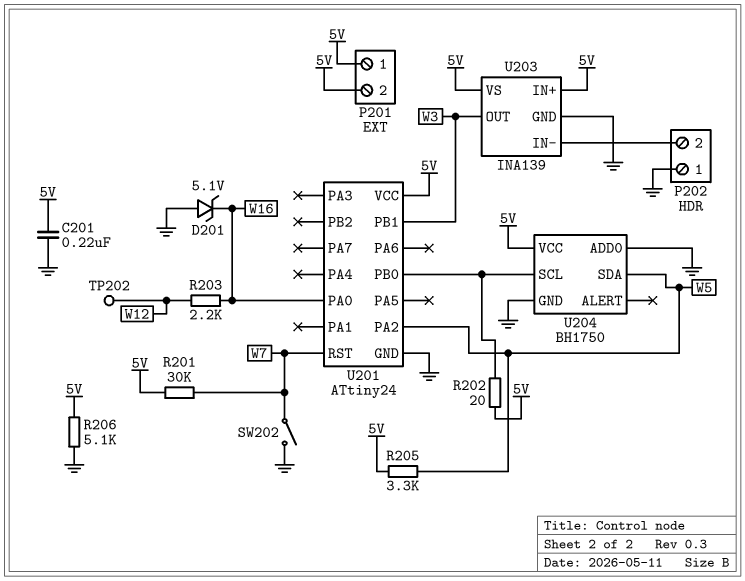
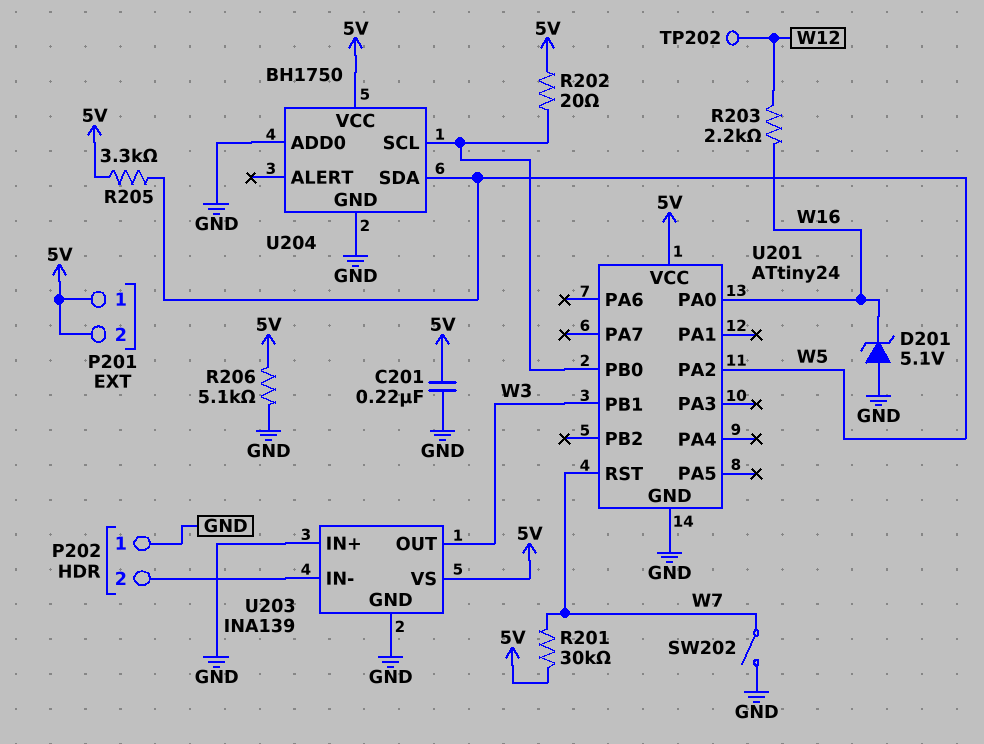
U203 pin IN+: 5V -> GND

